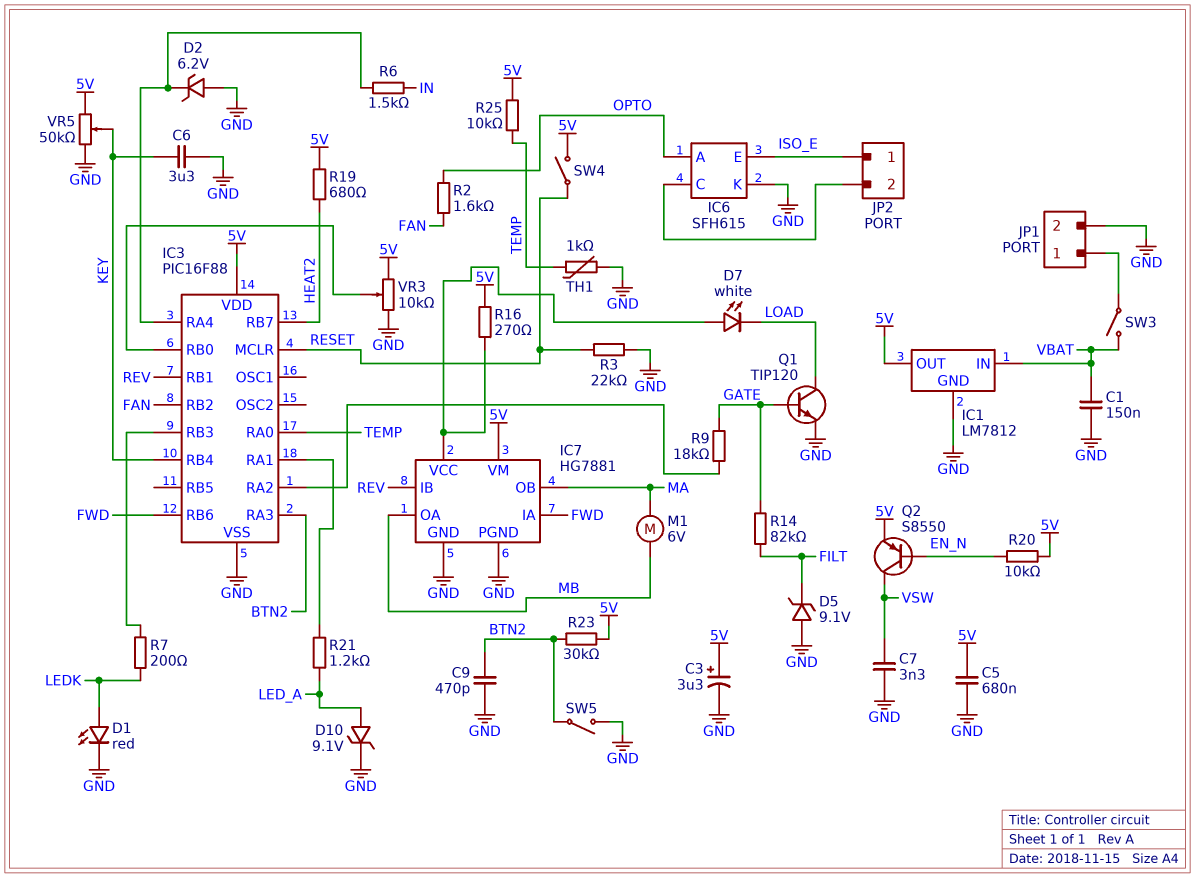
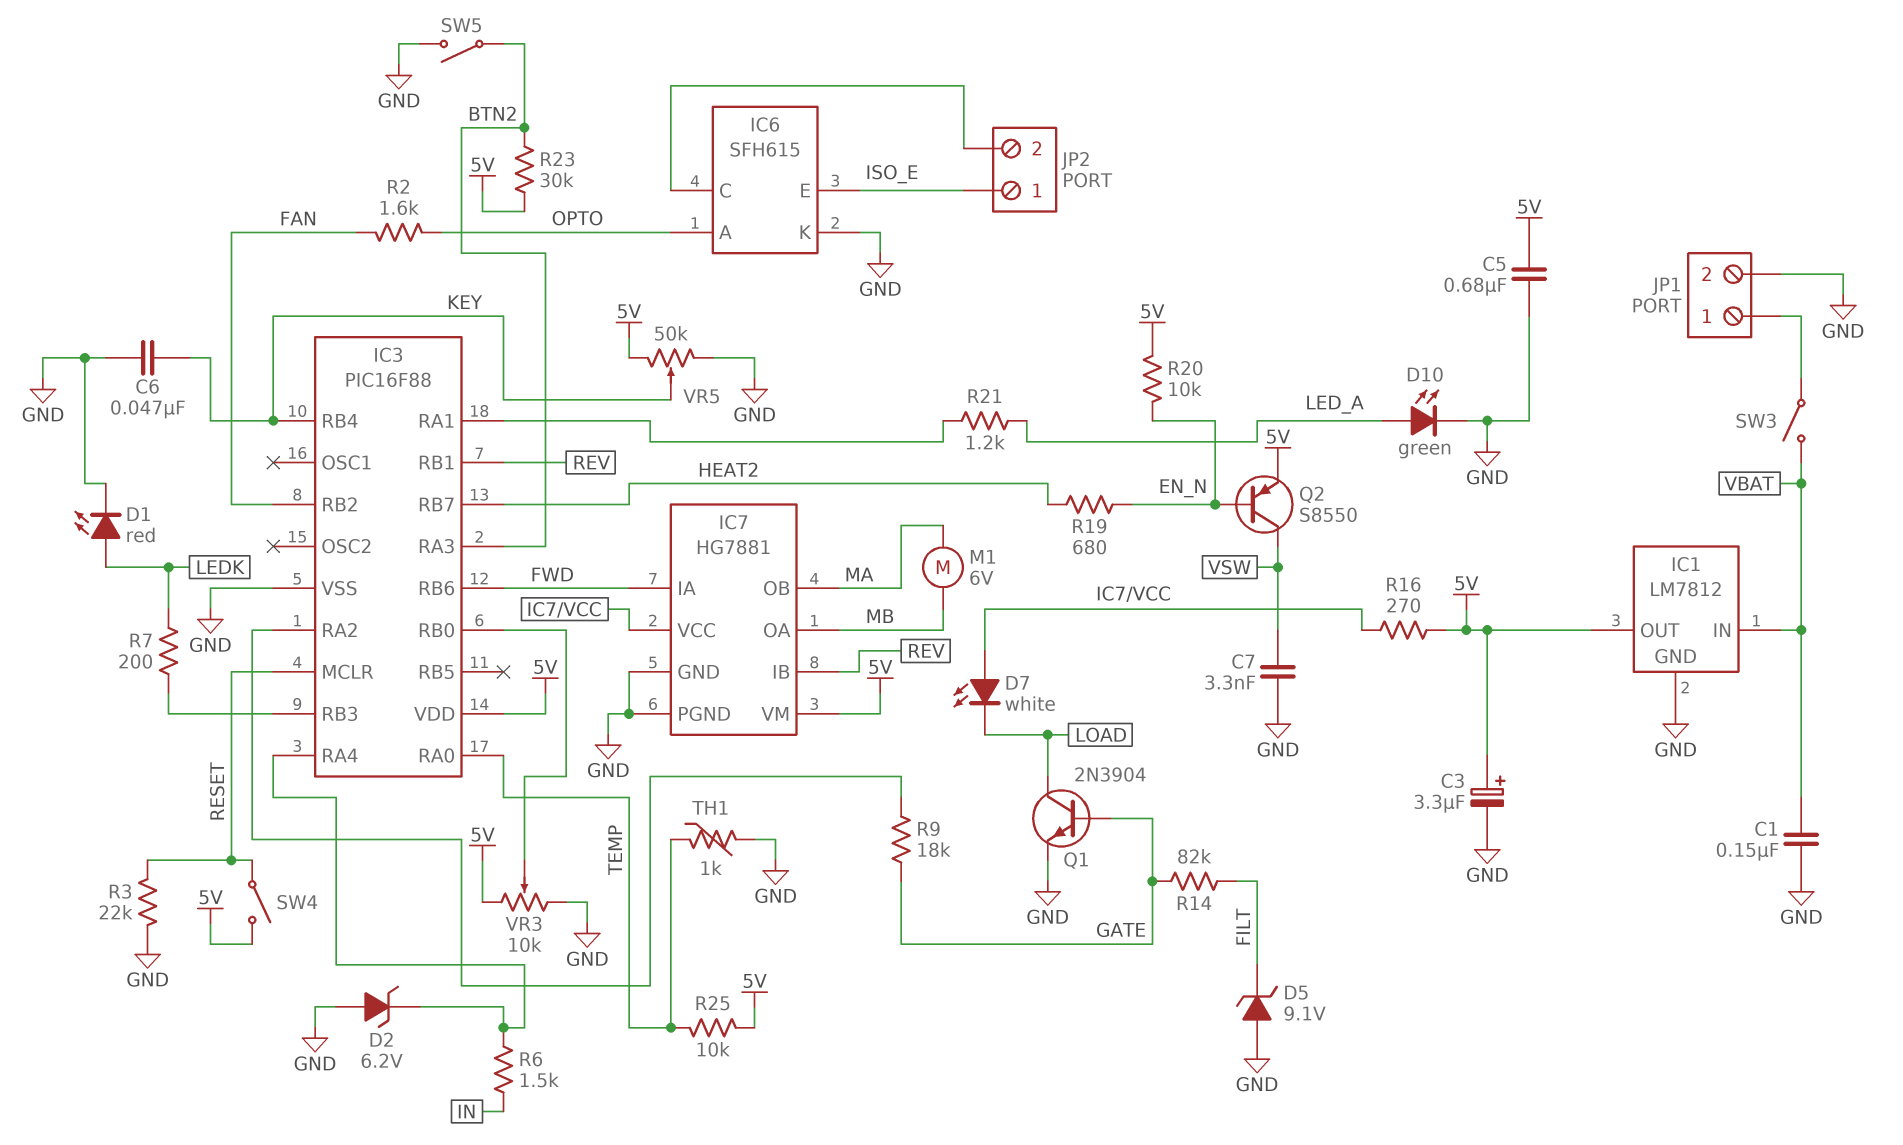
C6: 3.3uF (GND, KEY) -> 47nF (GND, KEY)
C9: 470pF (BTN2, GND) -> none
D10: zener 9.1V (A LED_A, K GND) -> LED green (A LED_A, K GND)
Q1: NPN TIP120 (B GATE, C LOAD, E GND) -> NPN 2N3904 (B GATE, C LOAD, E GND)
R19: 680 (5V, HEAT2) -> 680 (EN_N, HEAT2)

